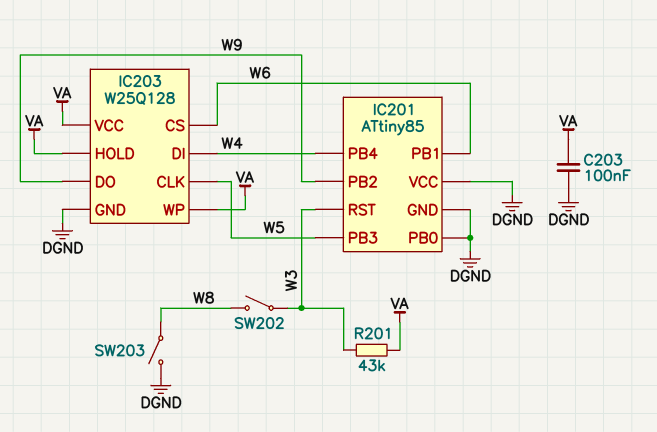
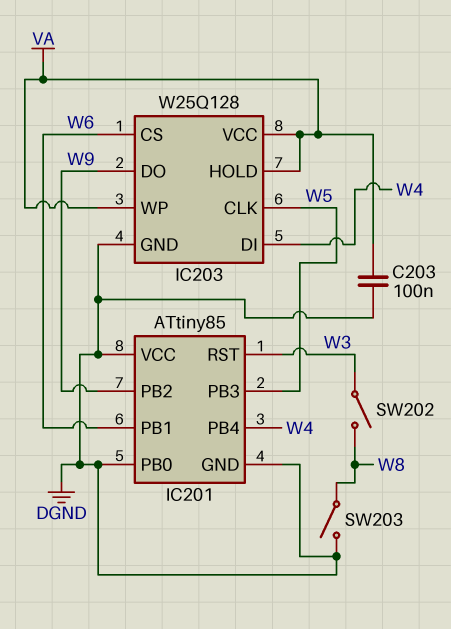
R201: 43k (VA, W3) -> none

